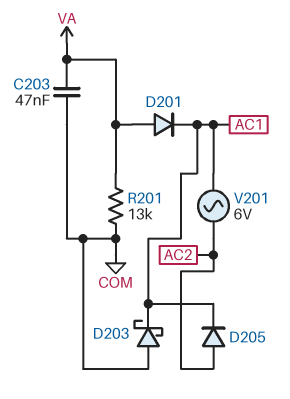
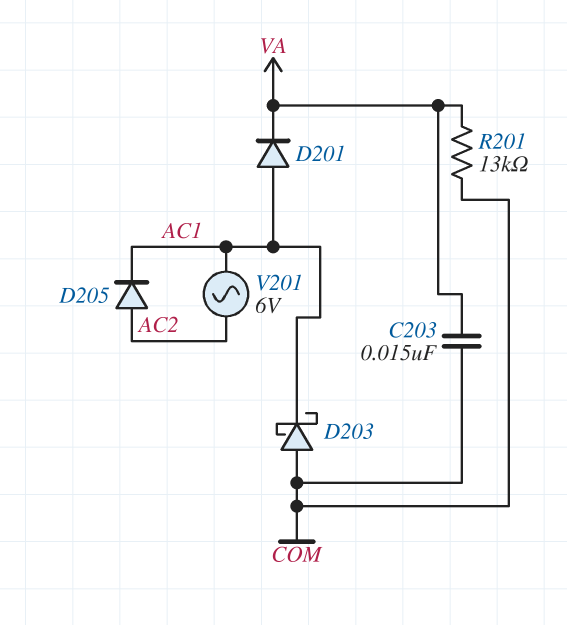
C203: 47nF (COM, VA) -> 15nF (COM, VA)
D201: diode (A VA, K AC1) -> diode (A AC1, K VA)

